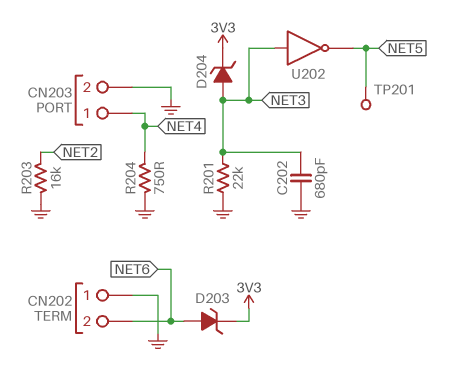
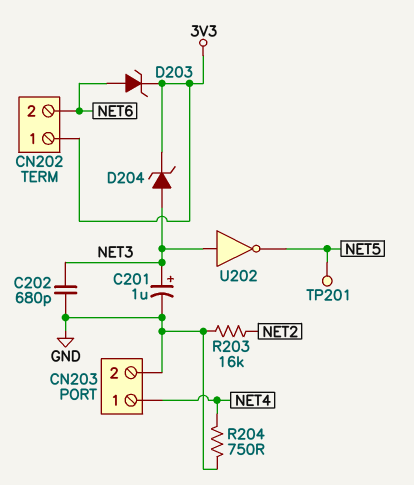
C201: none -> 1uF (plus NET3, minus GND)
CN202 pin 1: GND -> 3V3
R201: 22k (GND, NET3) -> none

